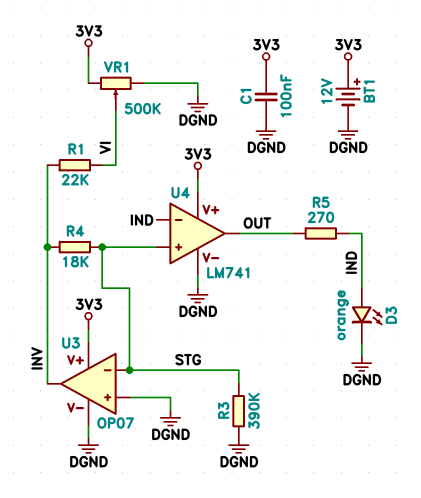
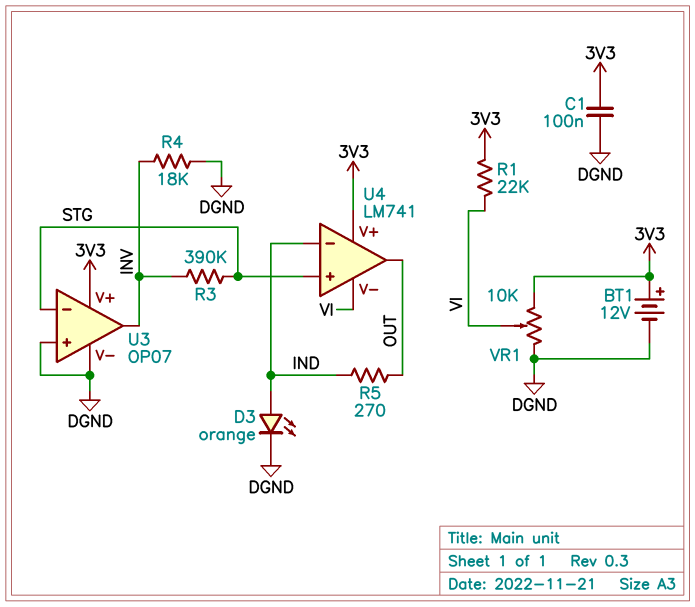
R1: 22k (INV, VI) -> 22k (3V3, VI)
R3: 390k (DGND, STG) -> 390k (INV, STG)
R4: 18k (INV, STG) -> 18k (DGND, INV)
U4 pin V-: DGND -> VI
VR1: 500k (3V3, DGND, wiper VI) -> 10k (3V3, DGND, wiper VI)

